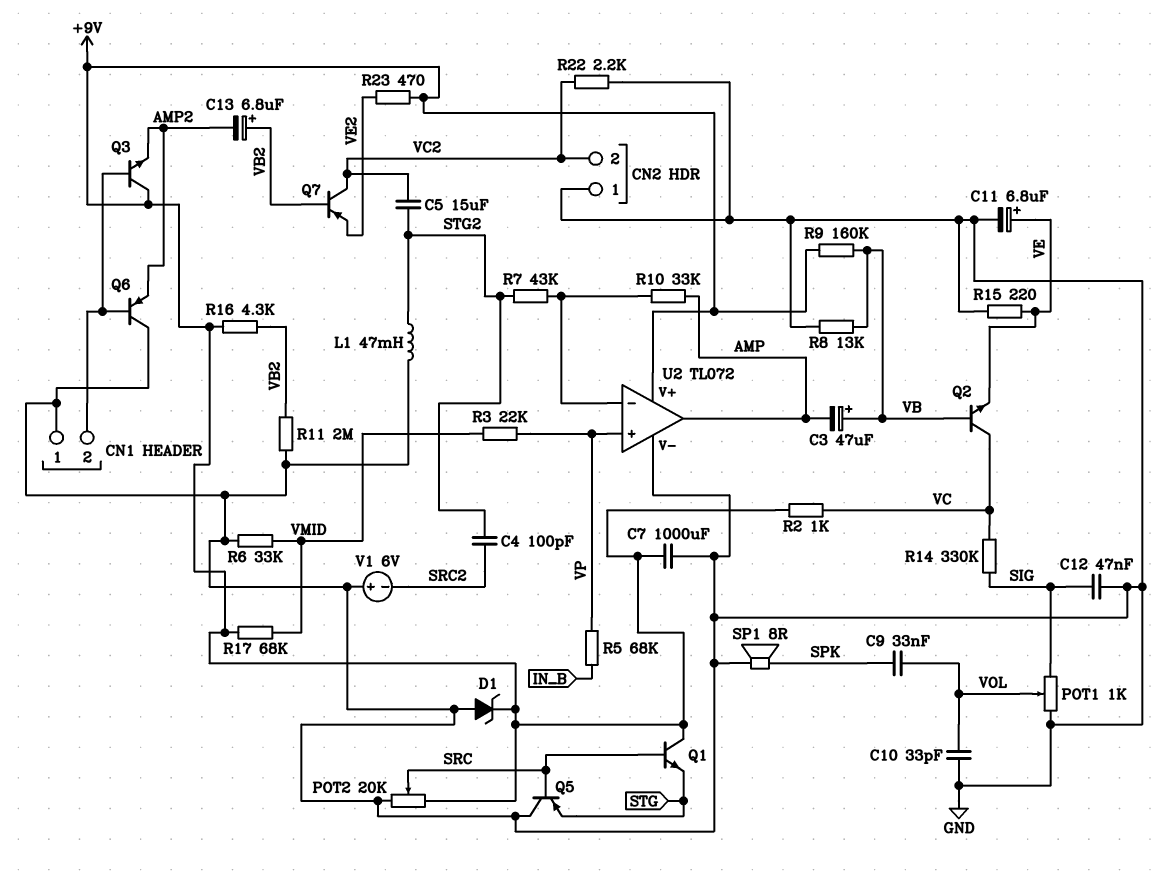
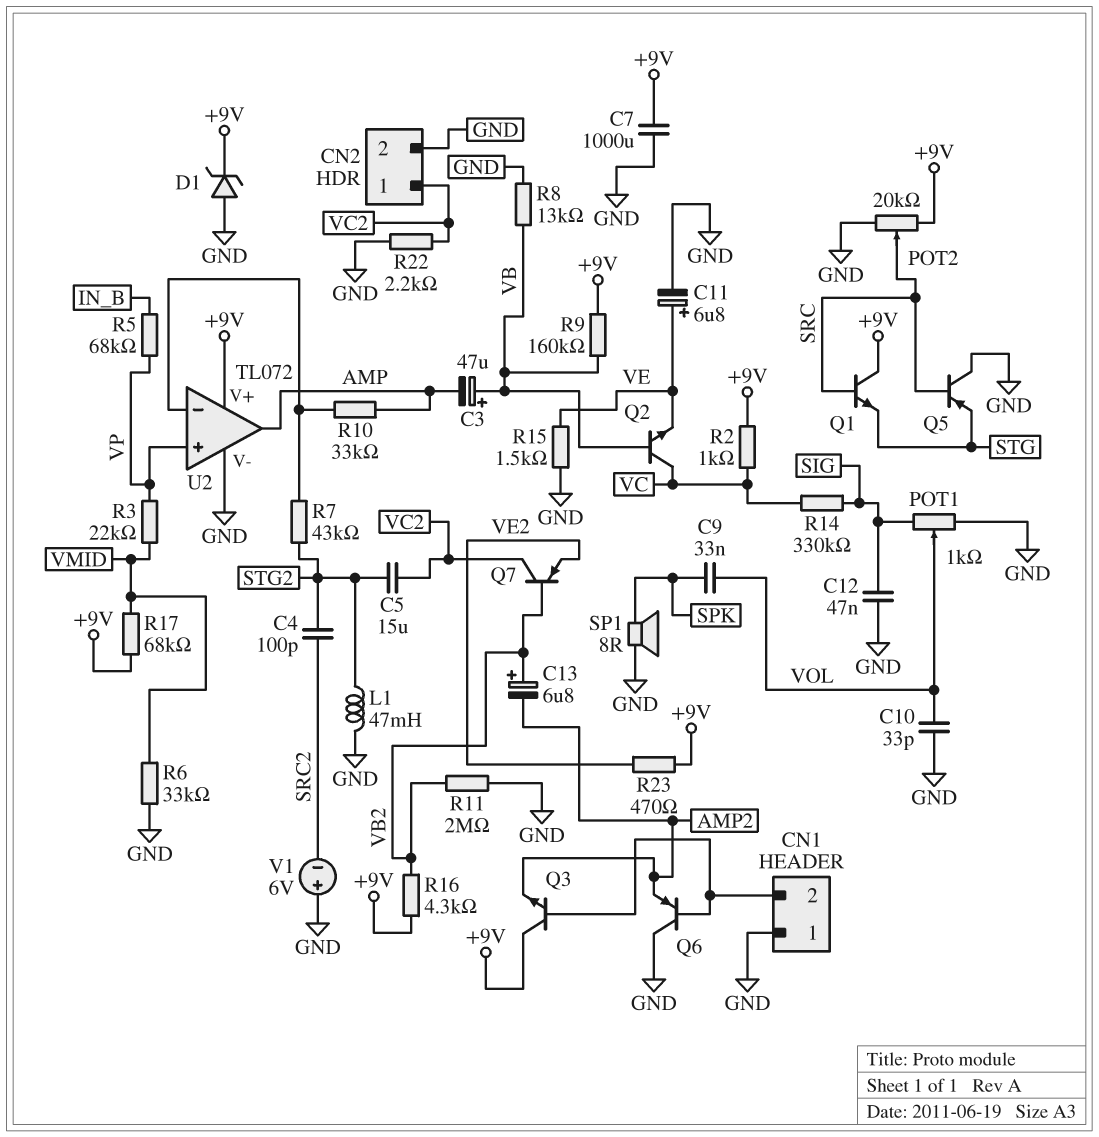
CN2 pin 1: GND -> VC2
CN2 pin 2: VC2 -> GND
R15: 220 (GND, VE) -> 1.5k (GND, VE)

